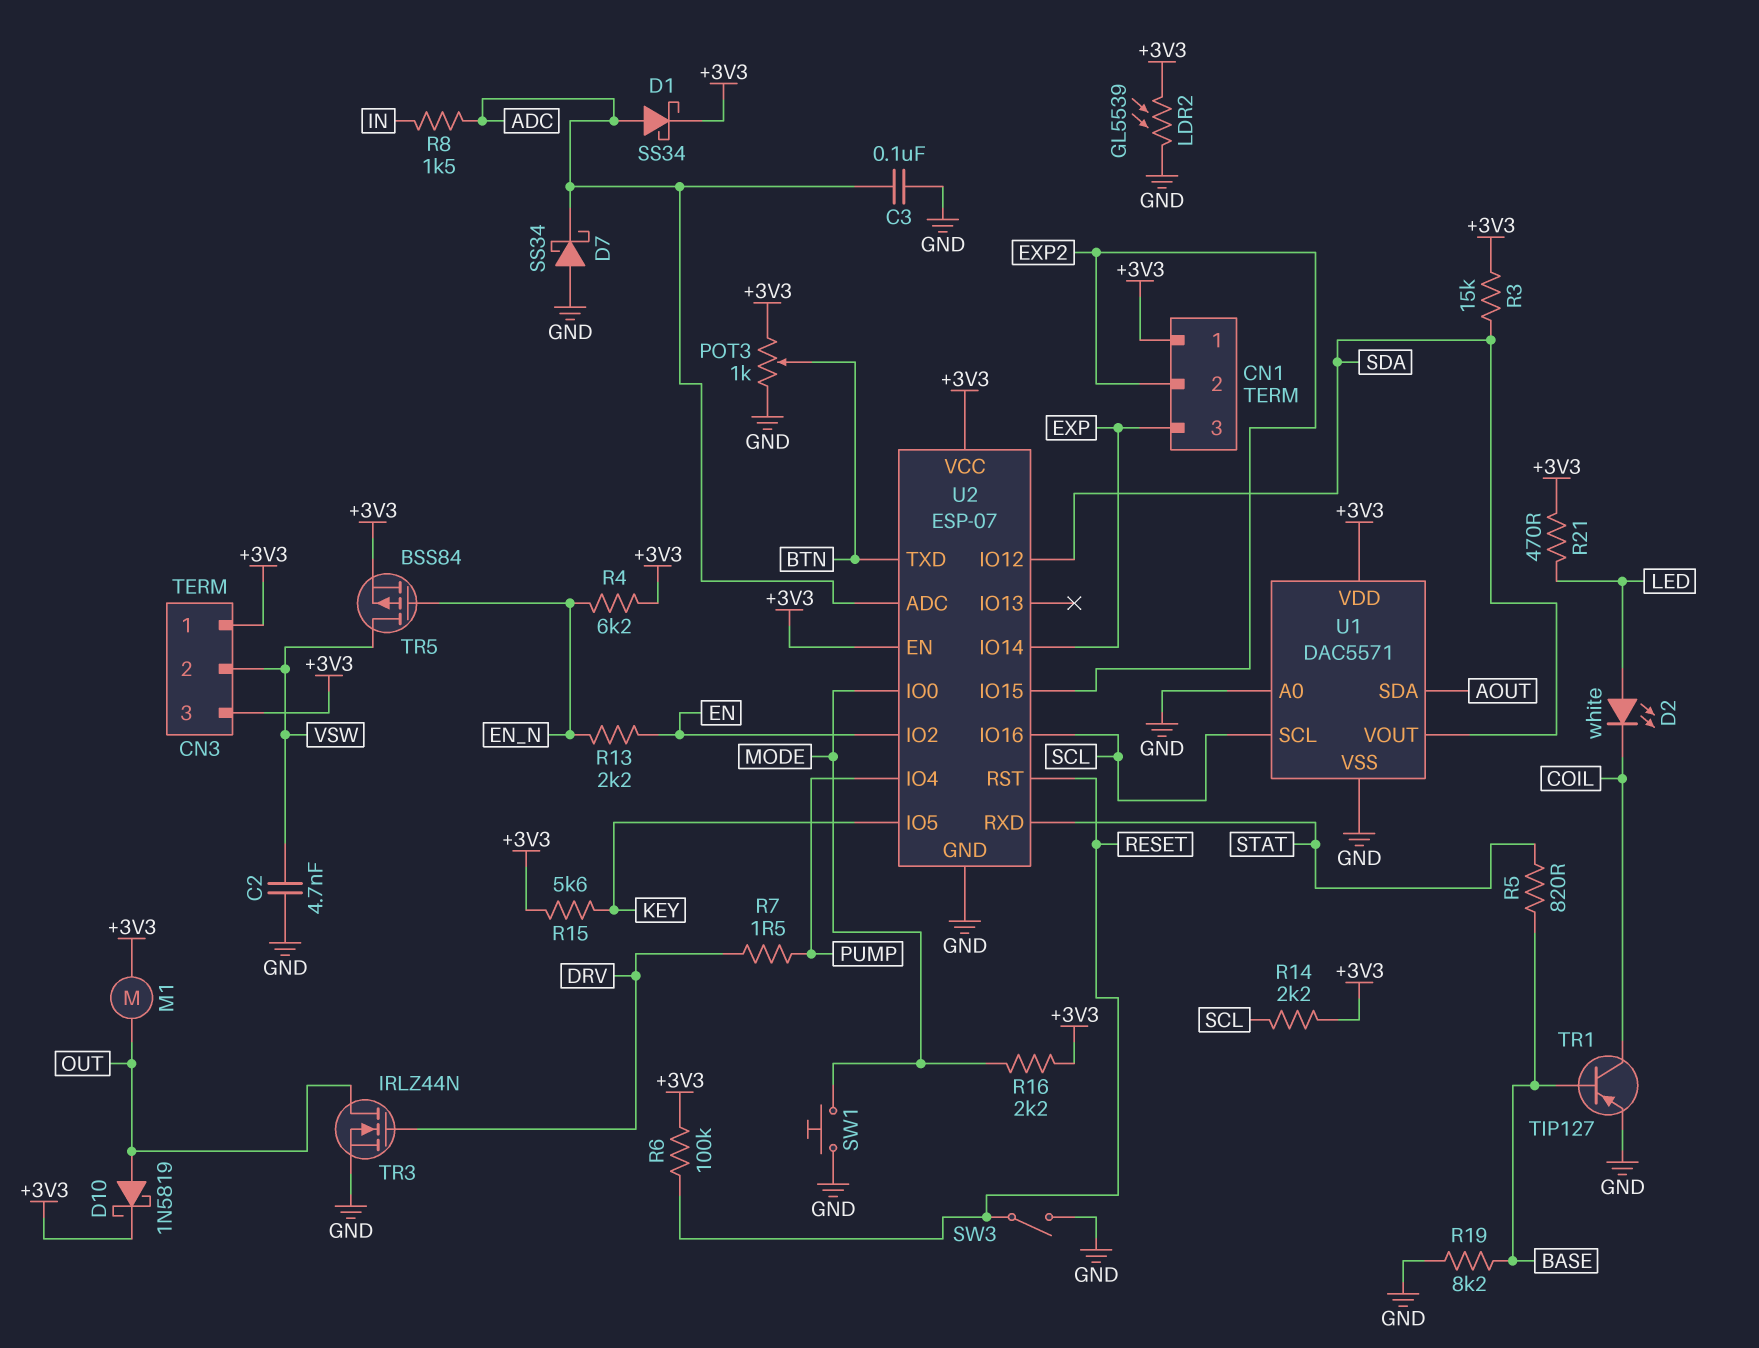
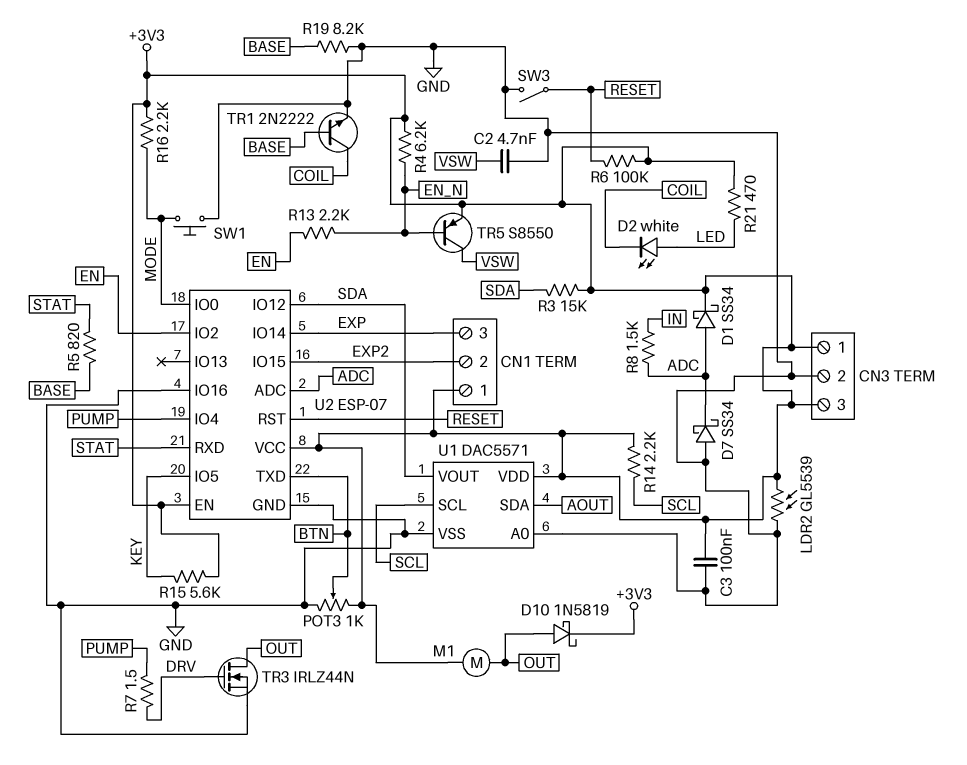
C3: 100nF (ADC, GND) -> 100nF (+3V3, GND)
CN3 pin 2: VSW -> GND
TR1: PNP TIP127 (B BASE, C COIL, E GND) -> NPN 2N2222 (B BASE, C COIL, E GND)
TR5: PMOS BSS84 (G EN_N, D VSW, S +3V3) -> PNP S8550 (B EN_N, C VSW, E +3V3)
U2 pin IO16: SCL -> GND

